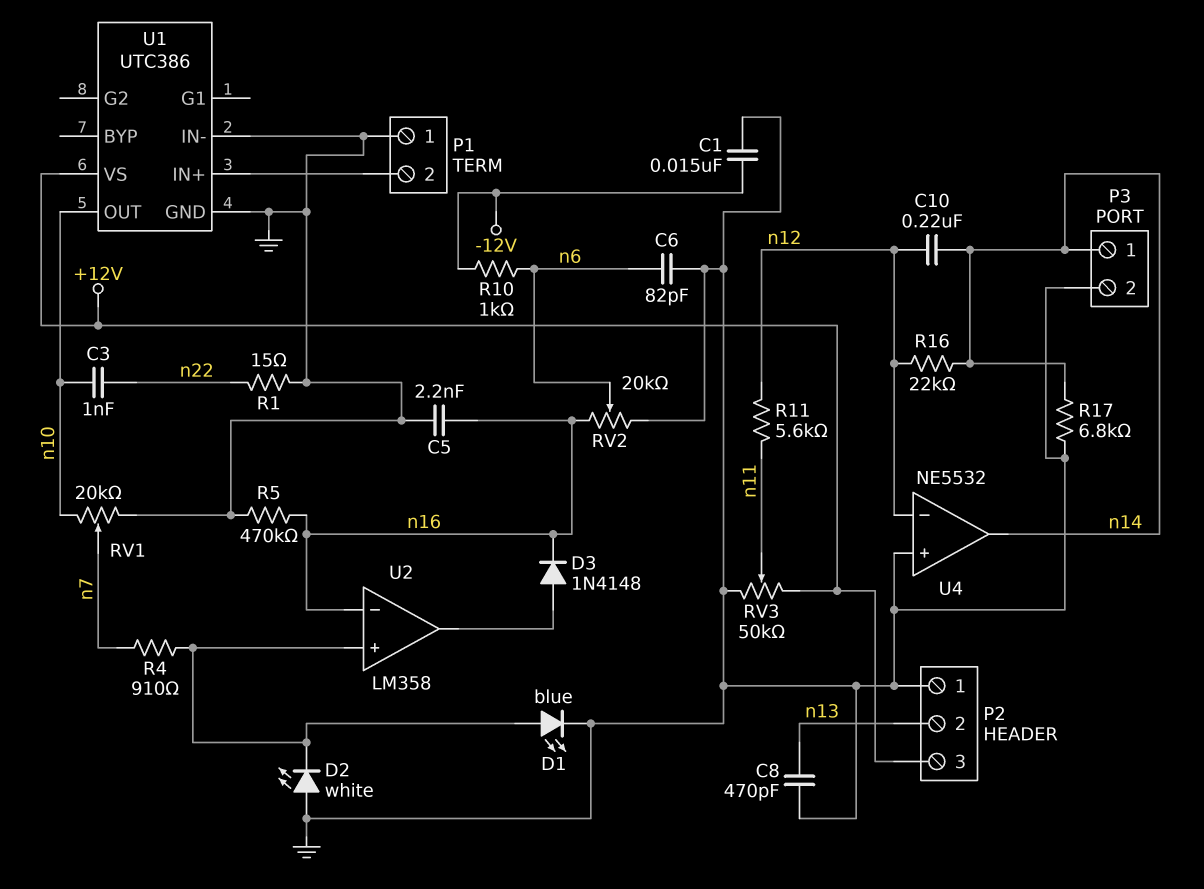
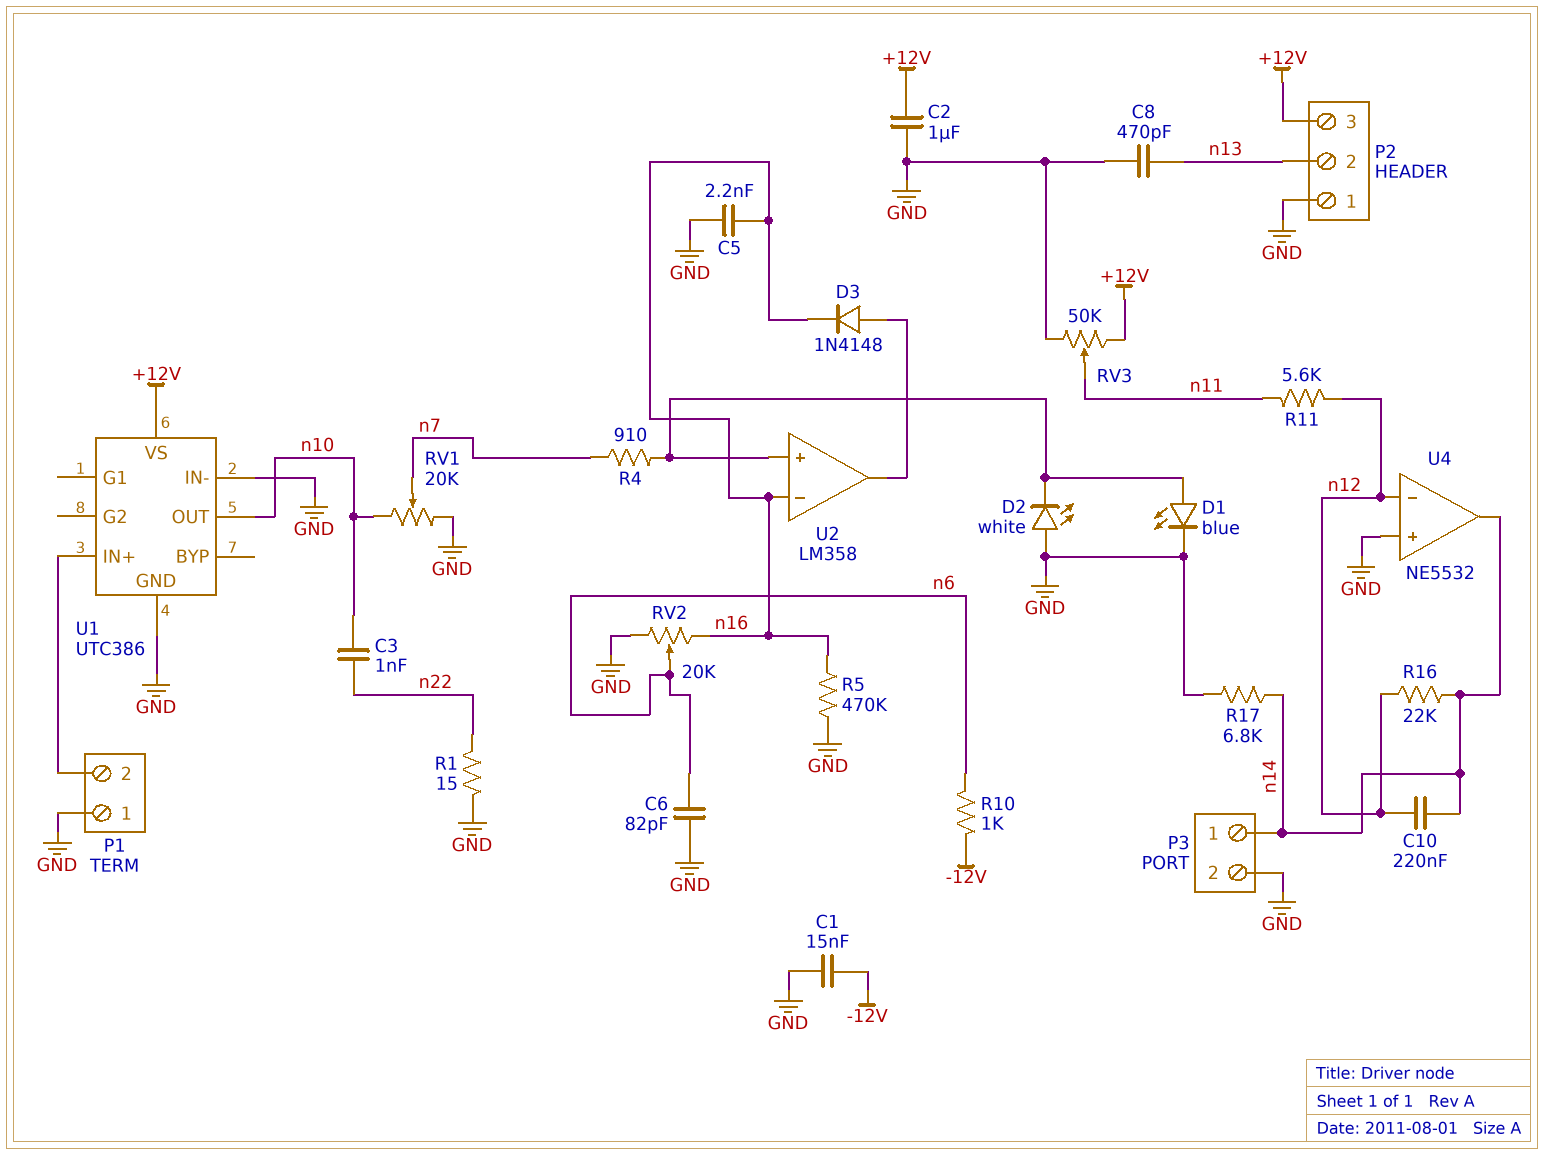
C2: none -> 1uF (+12V, GND)

